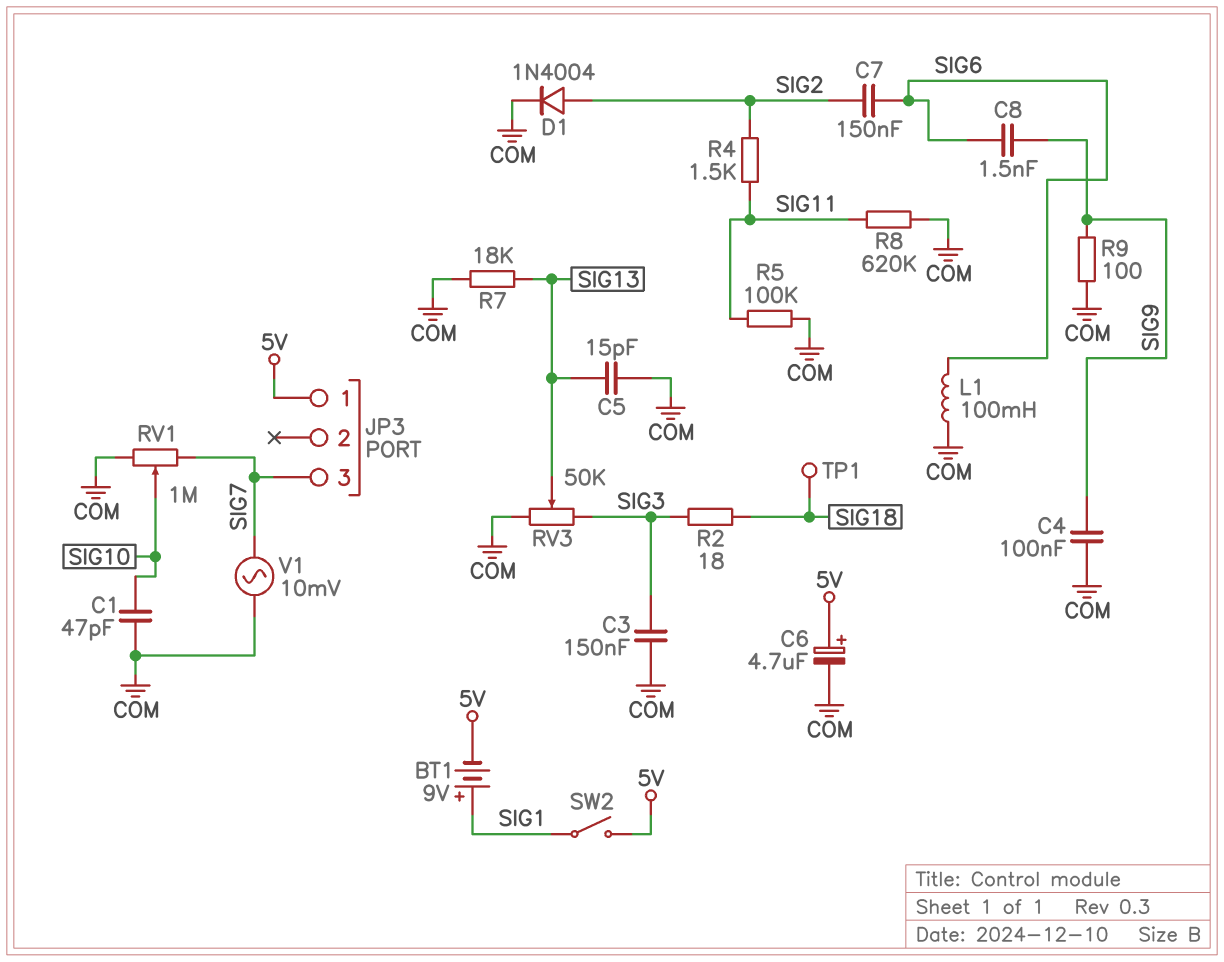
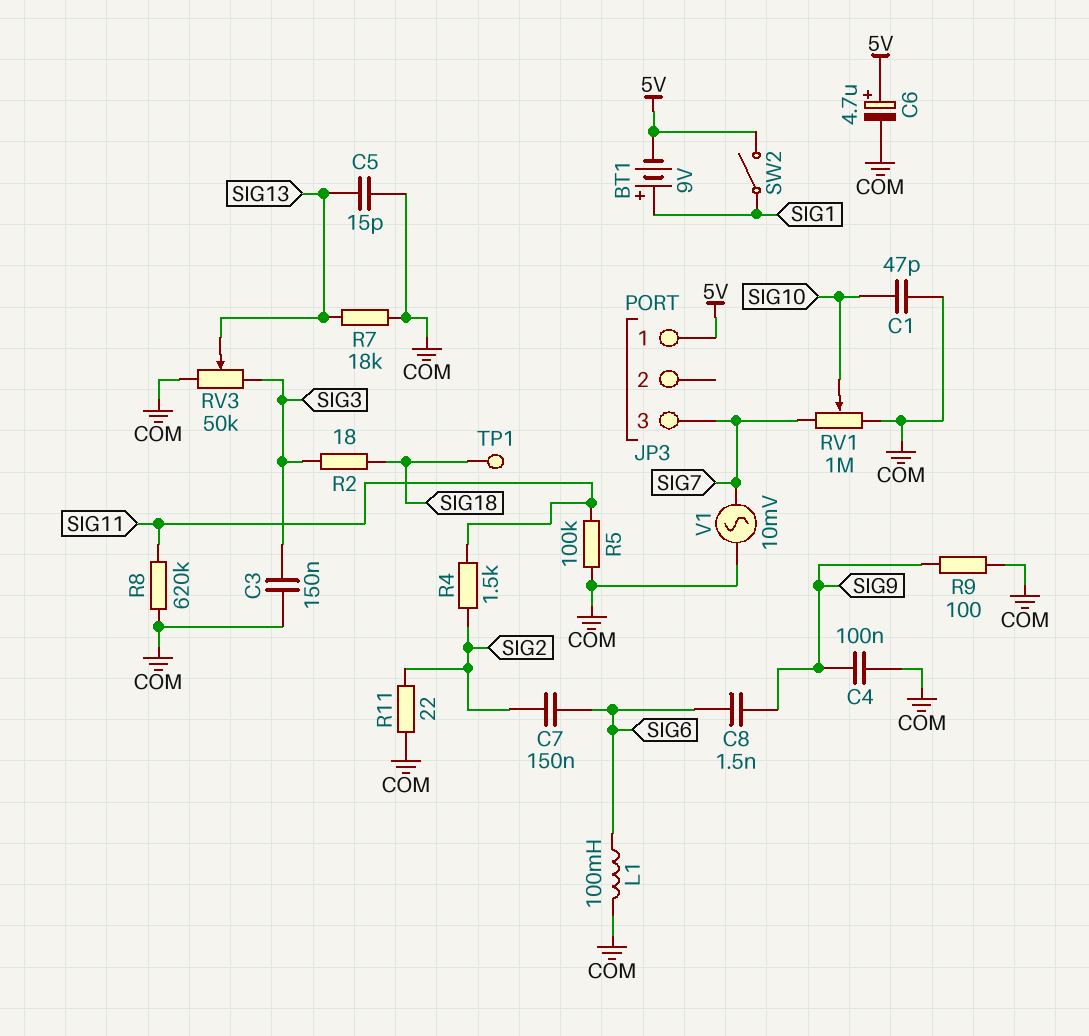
D1: diode 1N4004 (A SIG2, K COM) -> none
R11: none -> 22 (COM, SIG2)

